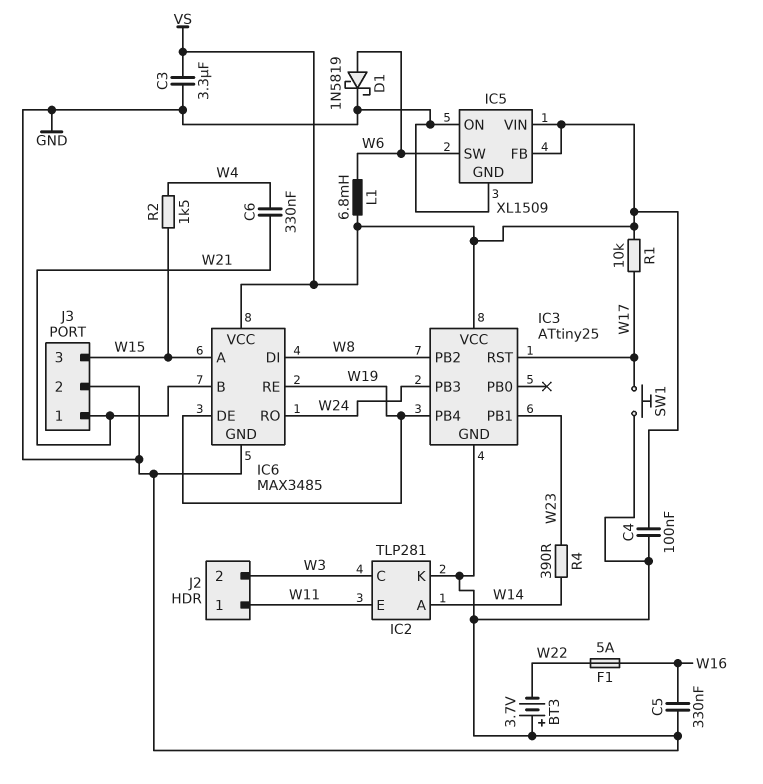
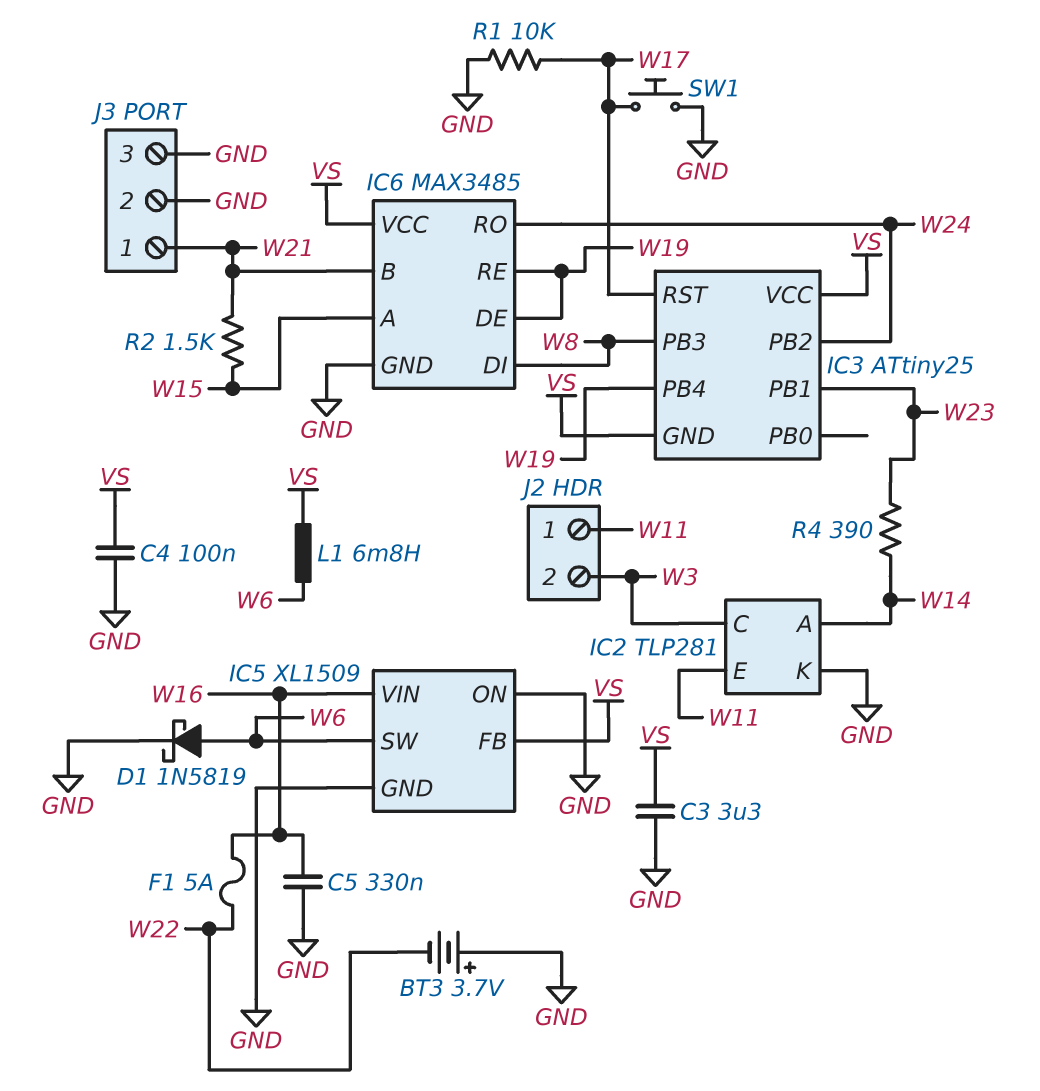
C6: 330nF (W4, W21) -> none
IC3 pin GND: GND -> VS
IC3 pin PB2: W8 -> W24
IC3 pin PB3: W24 -> W8
IC5 pin VIN: VS -> W16
J3 pin 3: W15 -> GND
R1: 10k (VS, W17) -> 10k (GND, W17)
R2: 1.5k (W4, W15) -> 1.5k (W15, W21)

